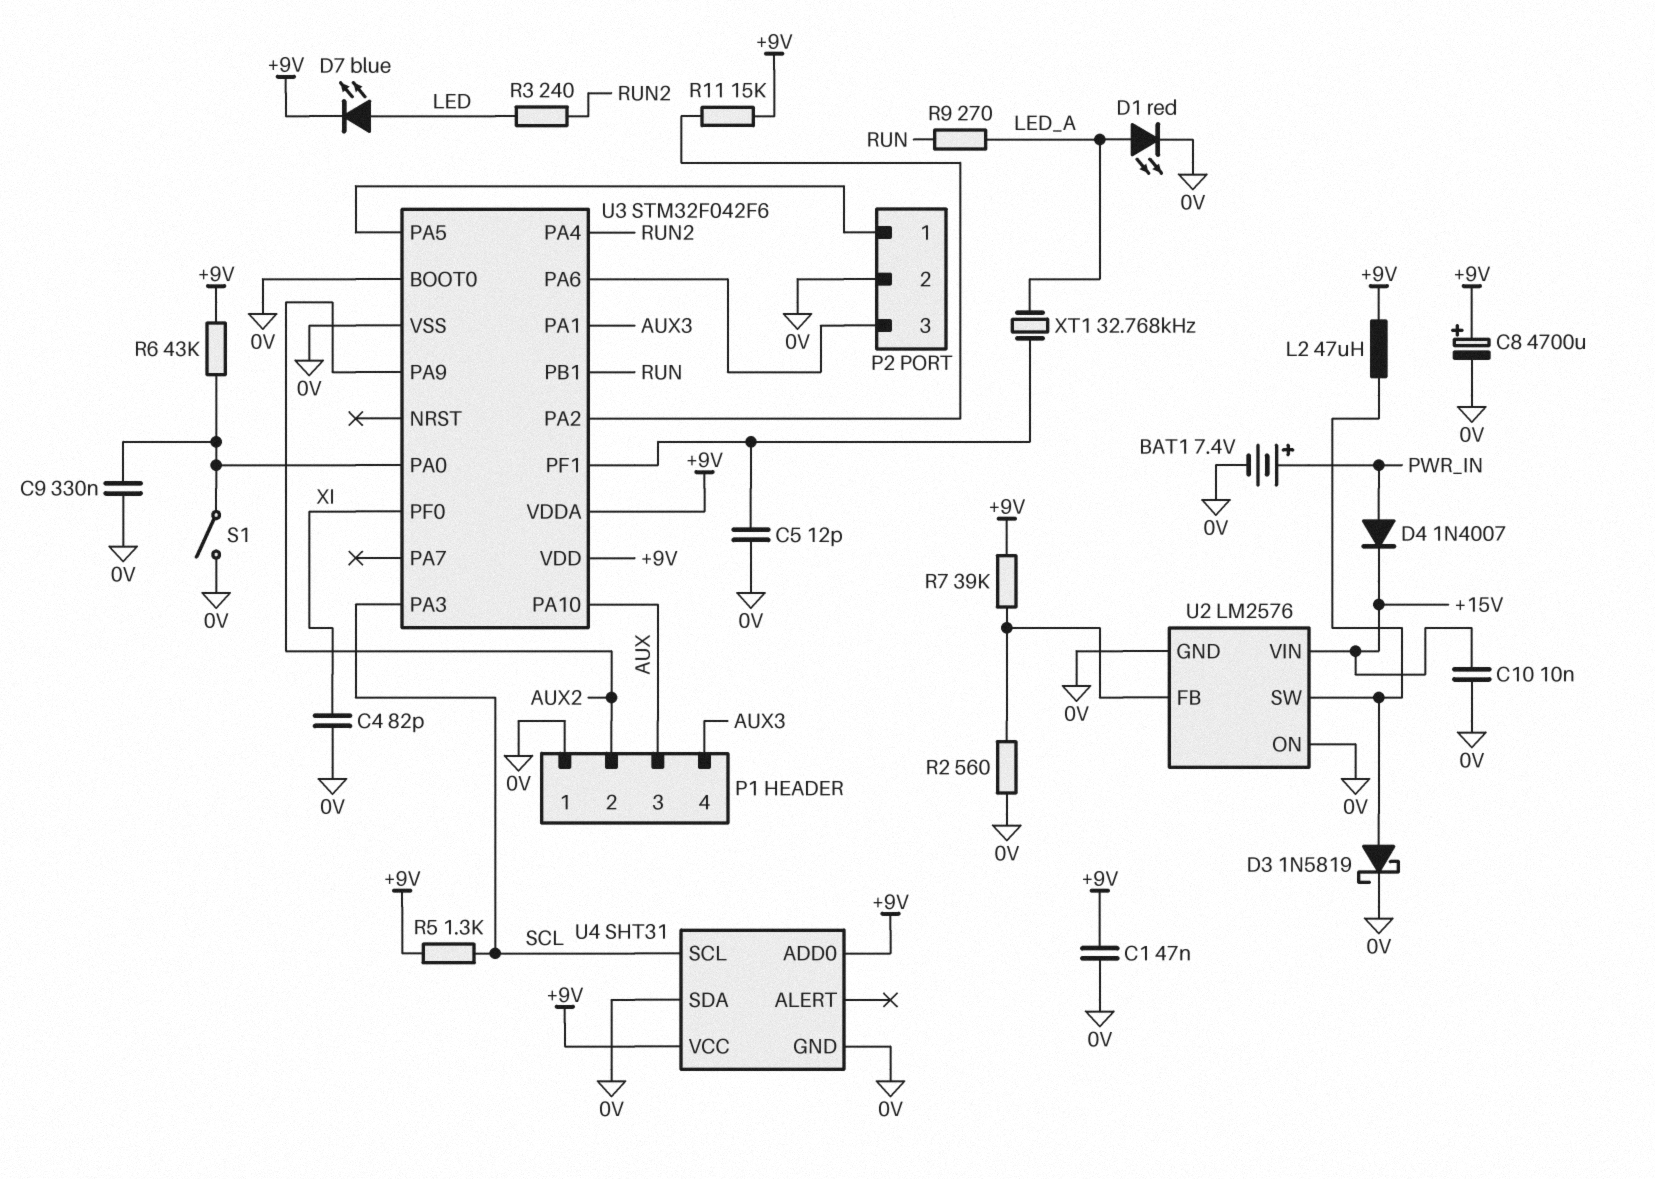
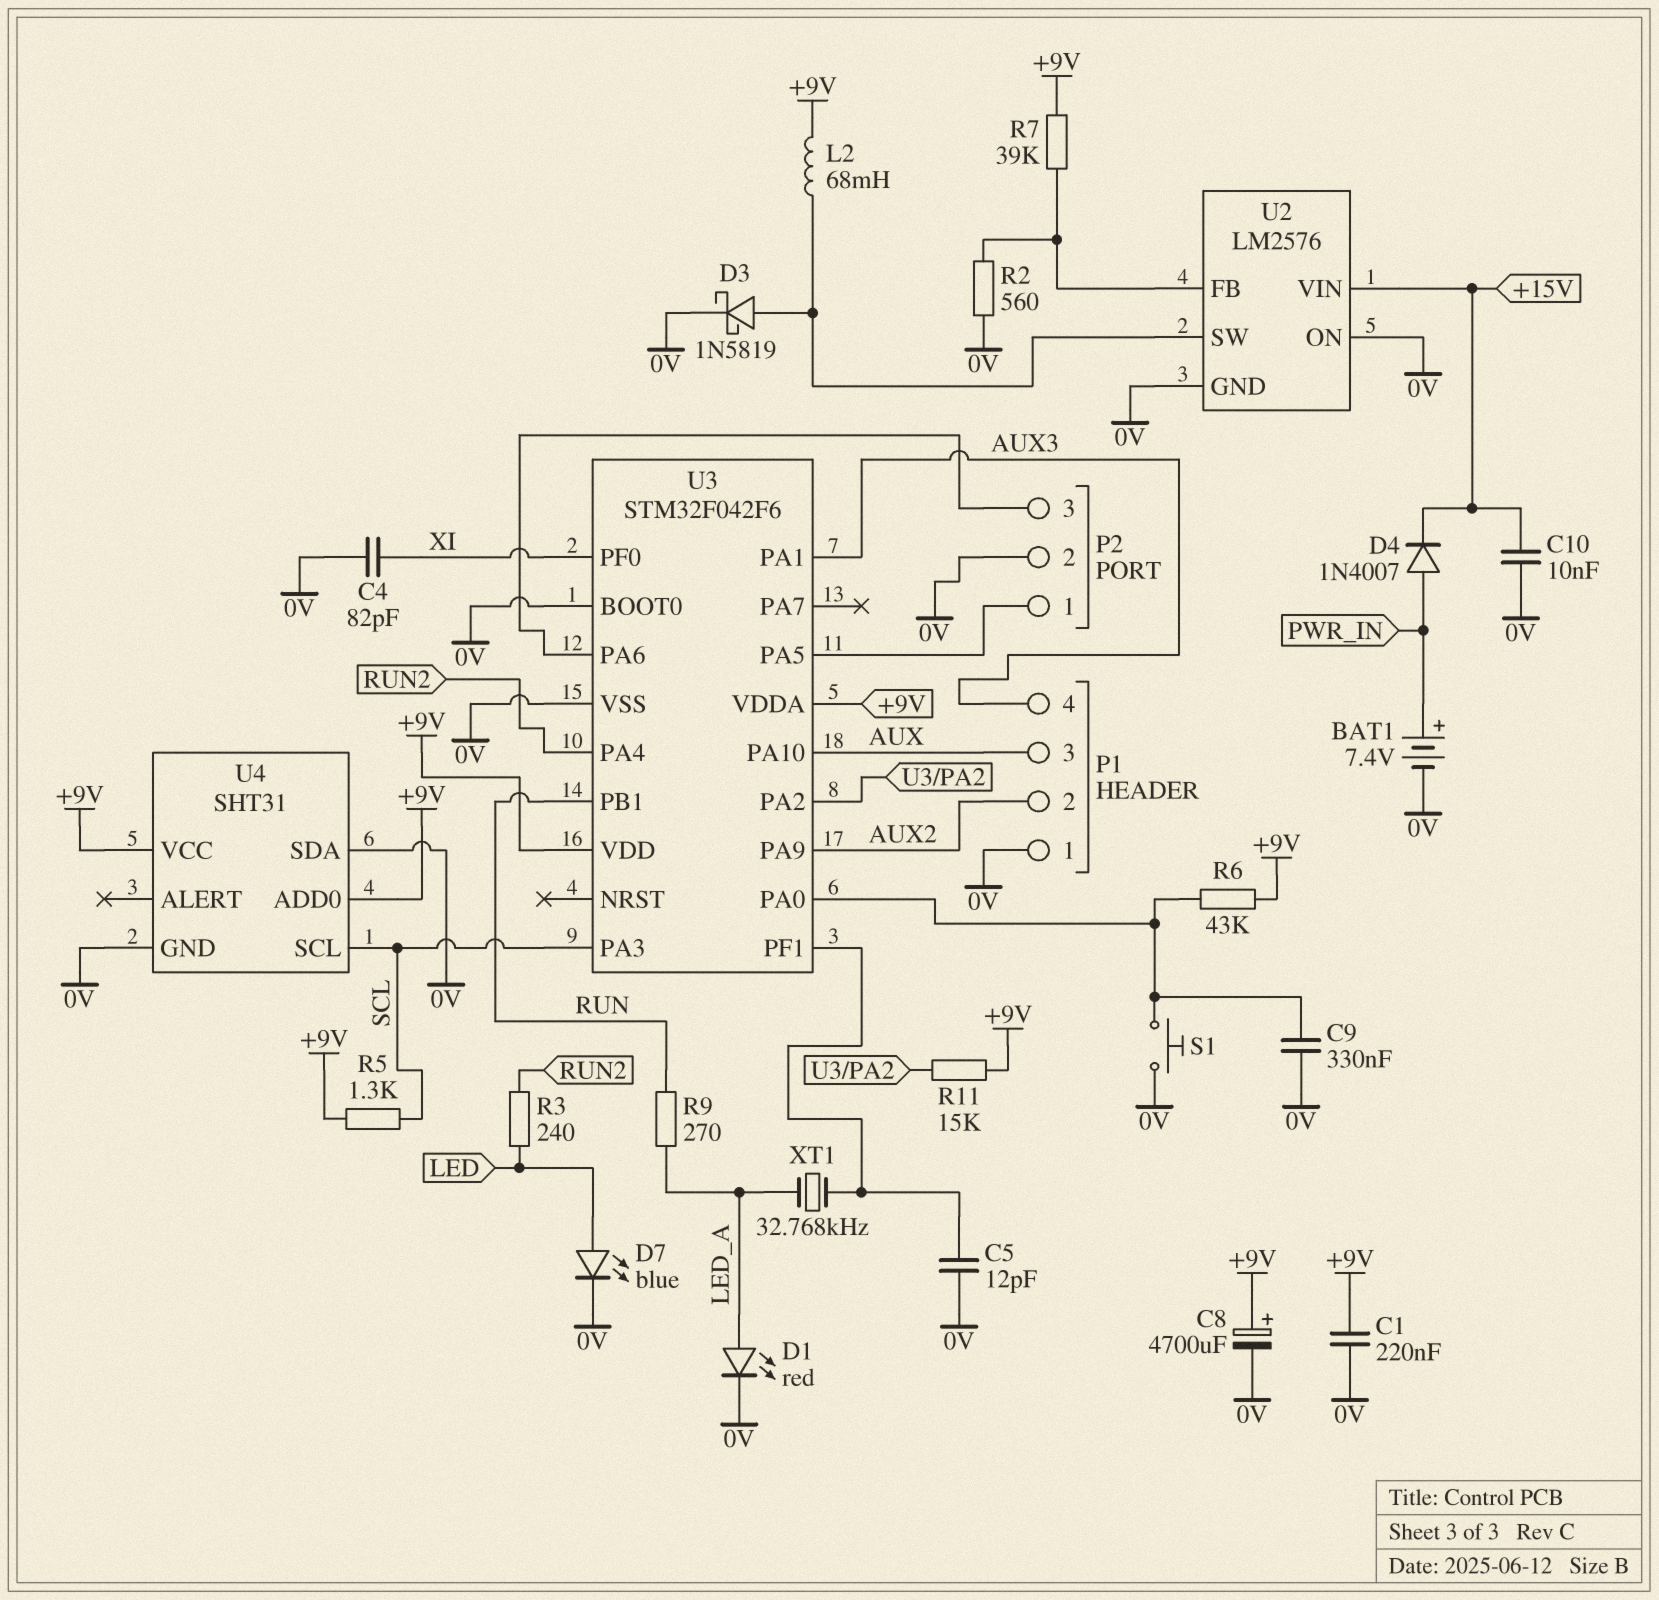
C1: 47nF (+9V, 0V) -> 220nF (+9V, 0V)
D7: LED blue (A LED, K +9V) -> LED blue (A LED, K 0V)
L2: 47uH (+9V, U2/SW) -> 68mH (+9V, U2/SW)
S1: switch (0V, U3/PA0) -> button (0V, U3/PA0)

